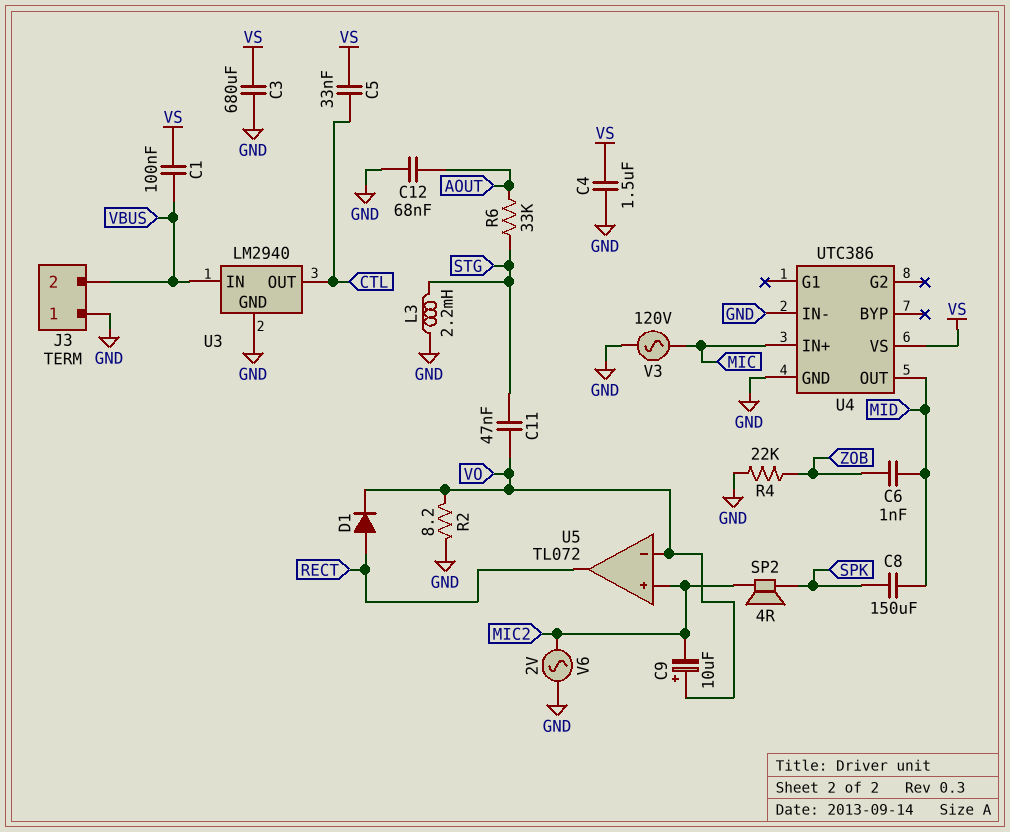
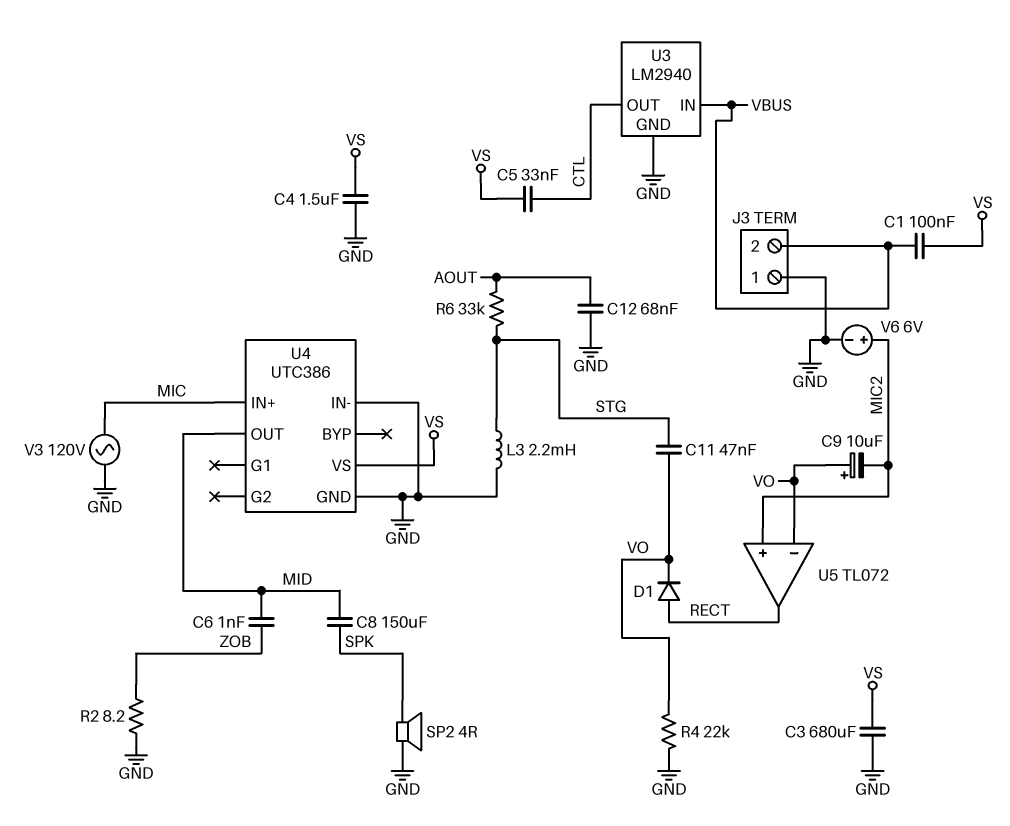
R2: 8.2 (GND, VO) -> 8.2 (GND, ZOB)
R4: 22k (GND, ZOB) -> 22k (GND, VO)
SP2: speaker 4R (MIC2, SPK) -> speaker 4R (GND, SPK)
V6: AC 2V (GND, MIC2) -> 6V (plus MIC2, minus GND)

